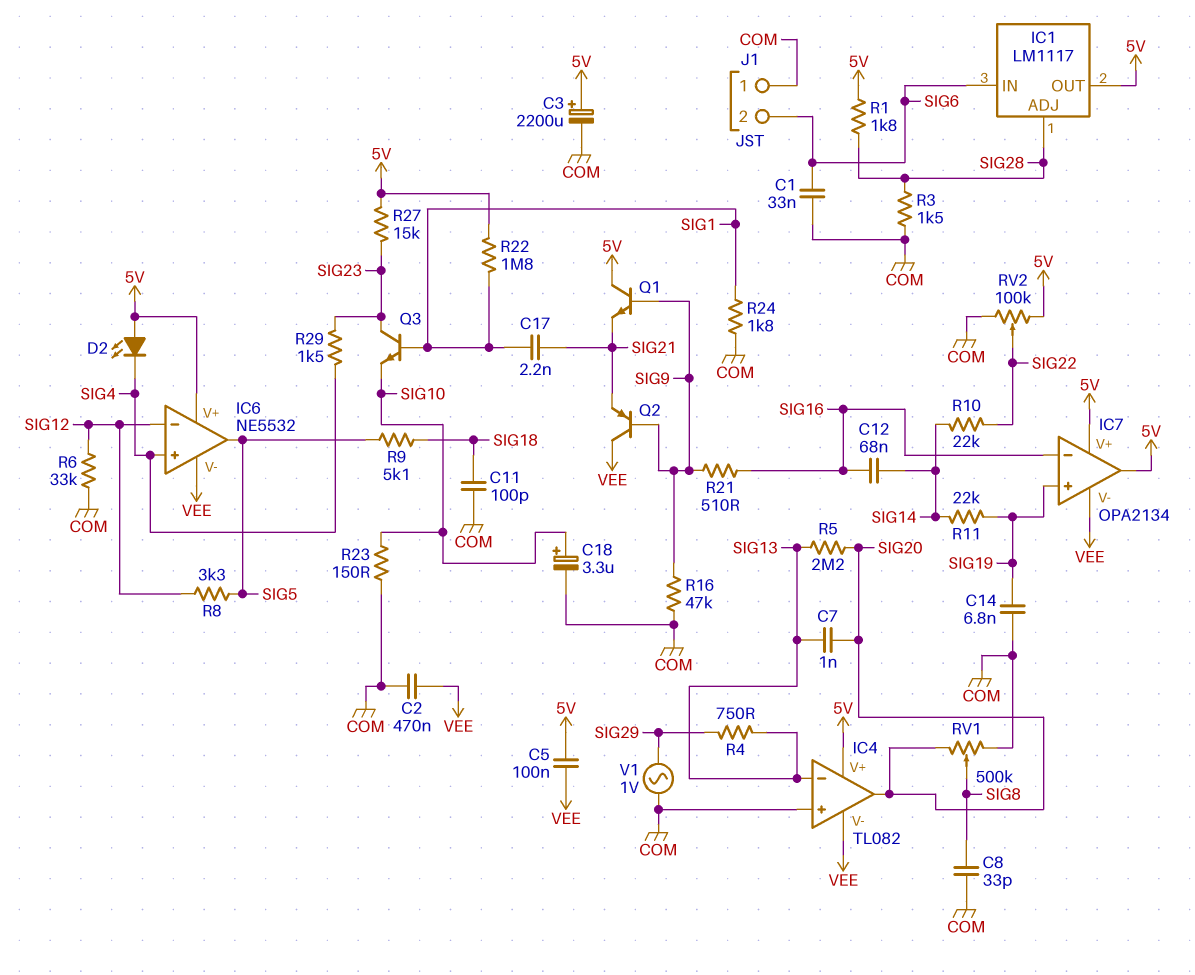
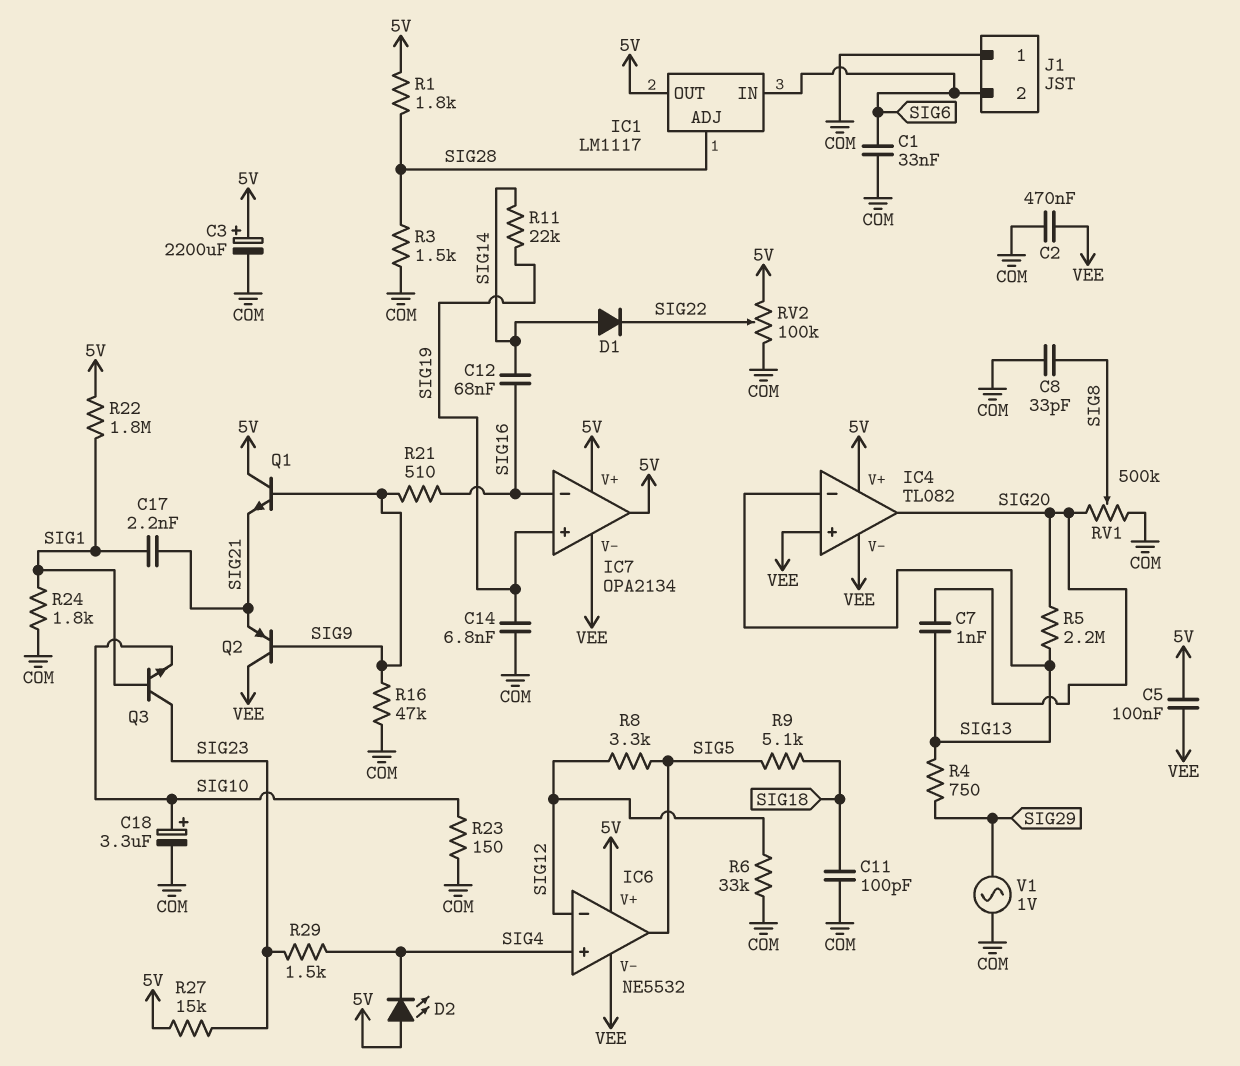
D1: none -> diode (A SIG14, K SIG22)
IC4 pin in+: COM -> VEE
R10: 22k (SIG14, SIG22) -> none

